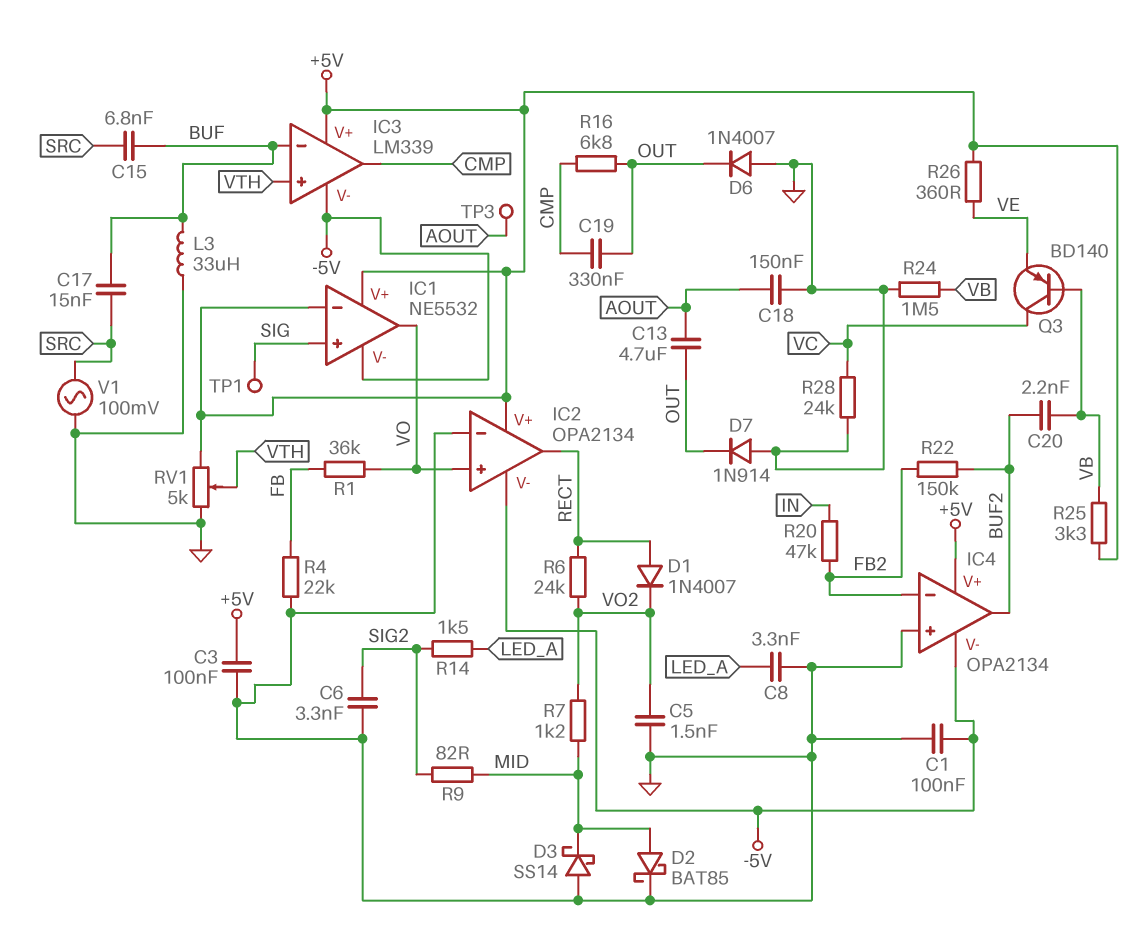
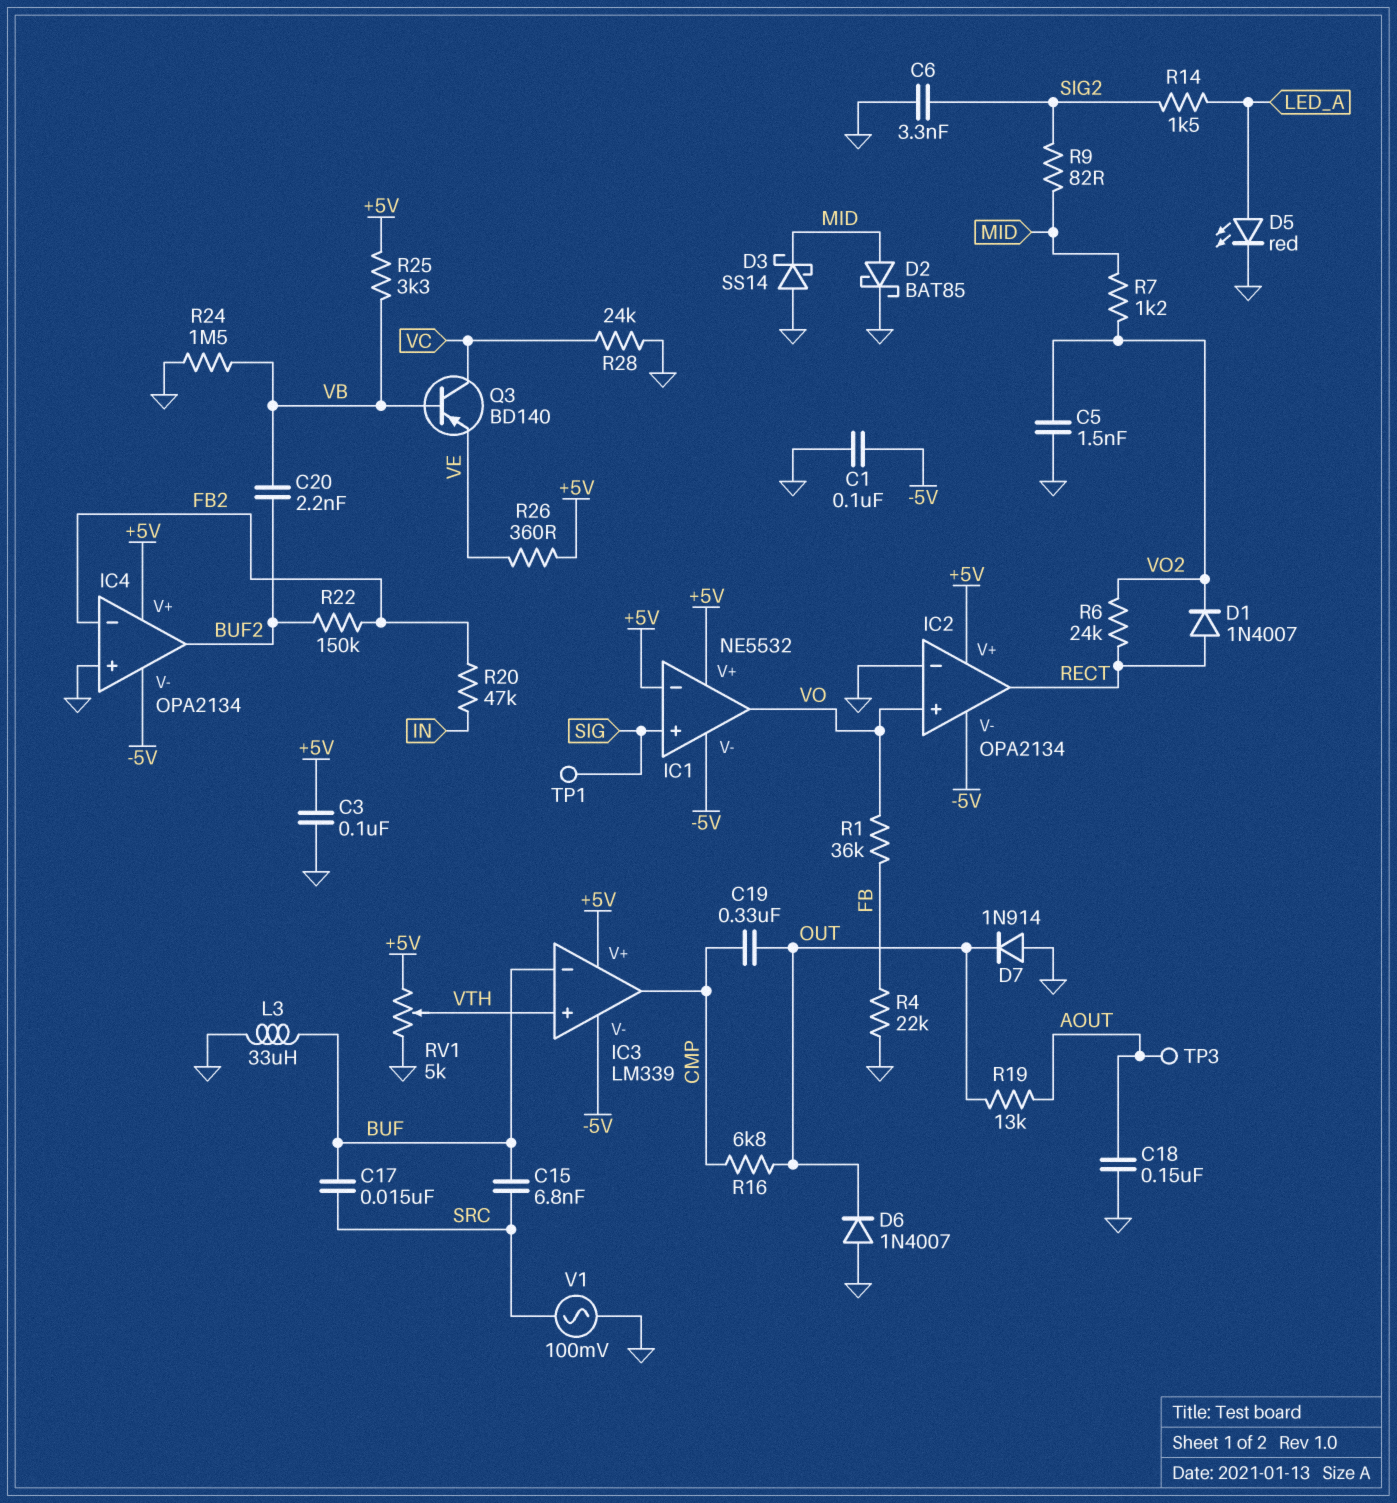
C8: 3.3nF (GND, LED_A) -> none
C13: 4.7uF (AOUT, OUT) -> none
D5: none -> LED red (A LED_A, K GND)
R19: none -> 13k (AOUT, OUT)

